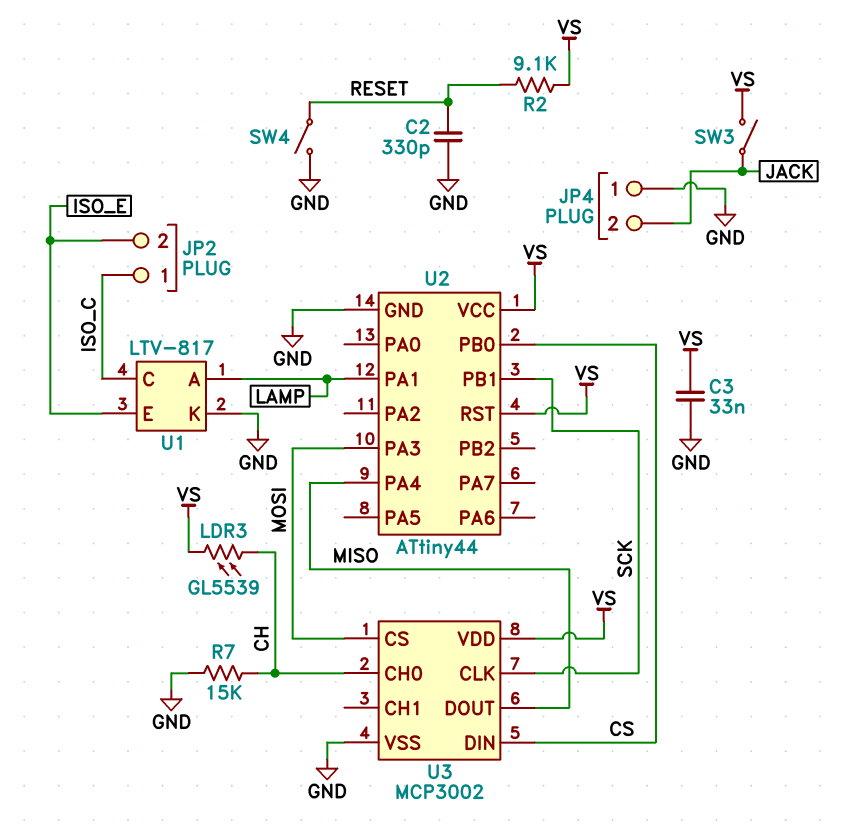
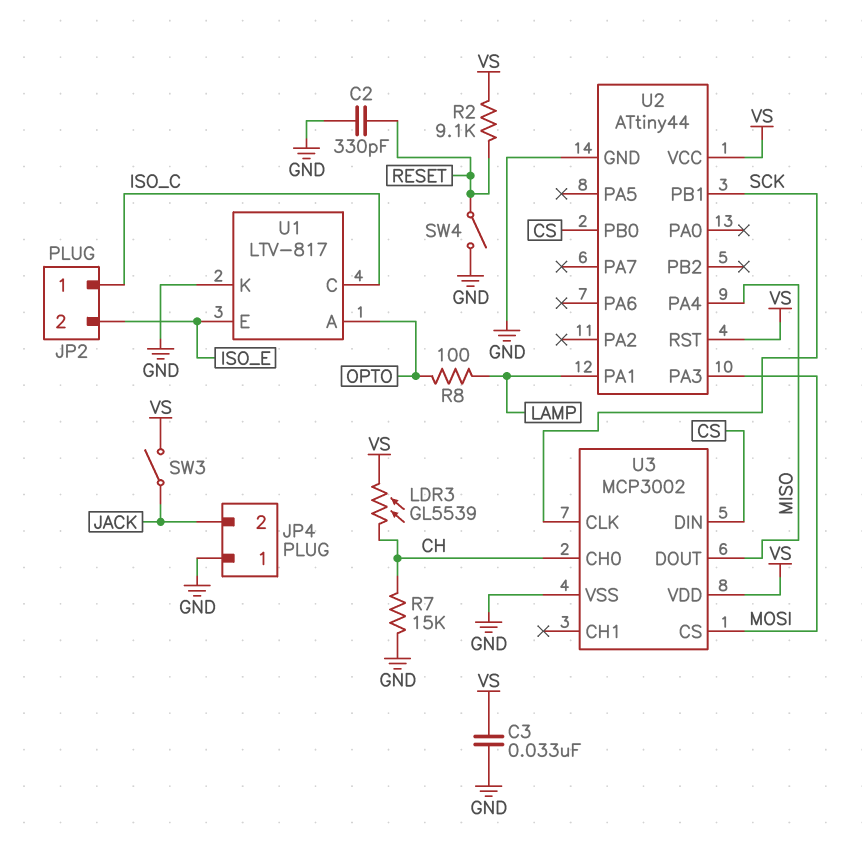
R8: none -> 100 (LAMP, OPTO)
U1 pin A: LAMP -> OPTO

